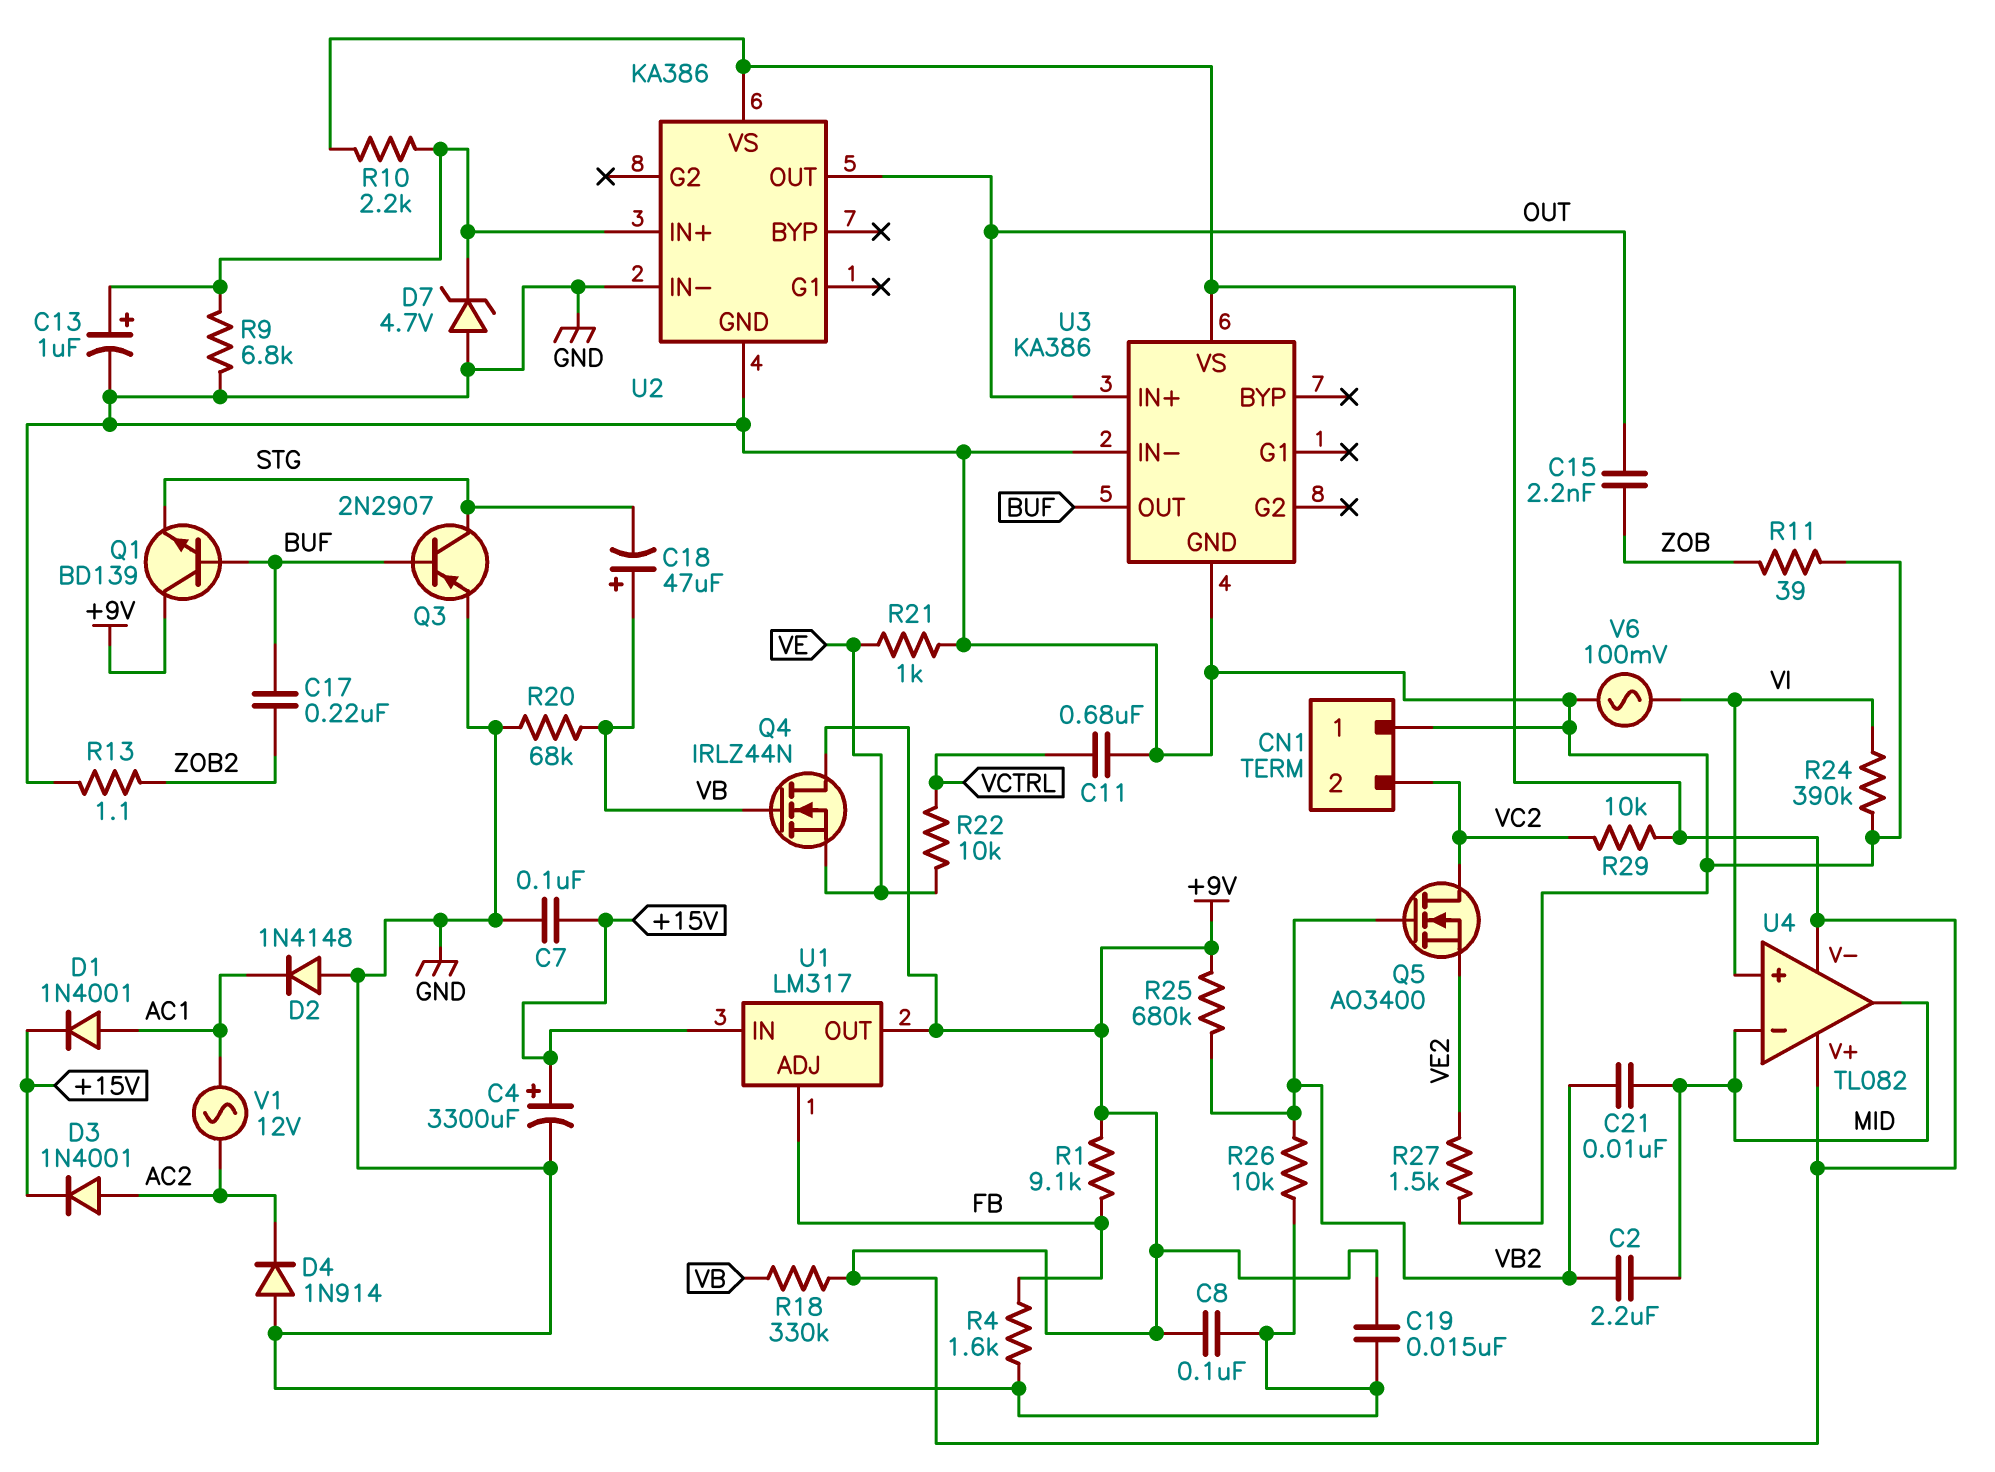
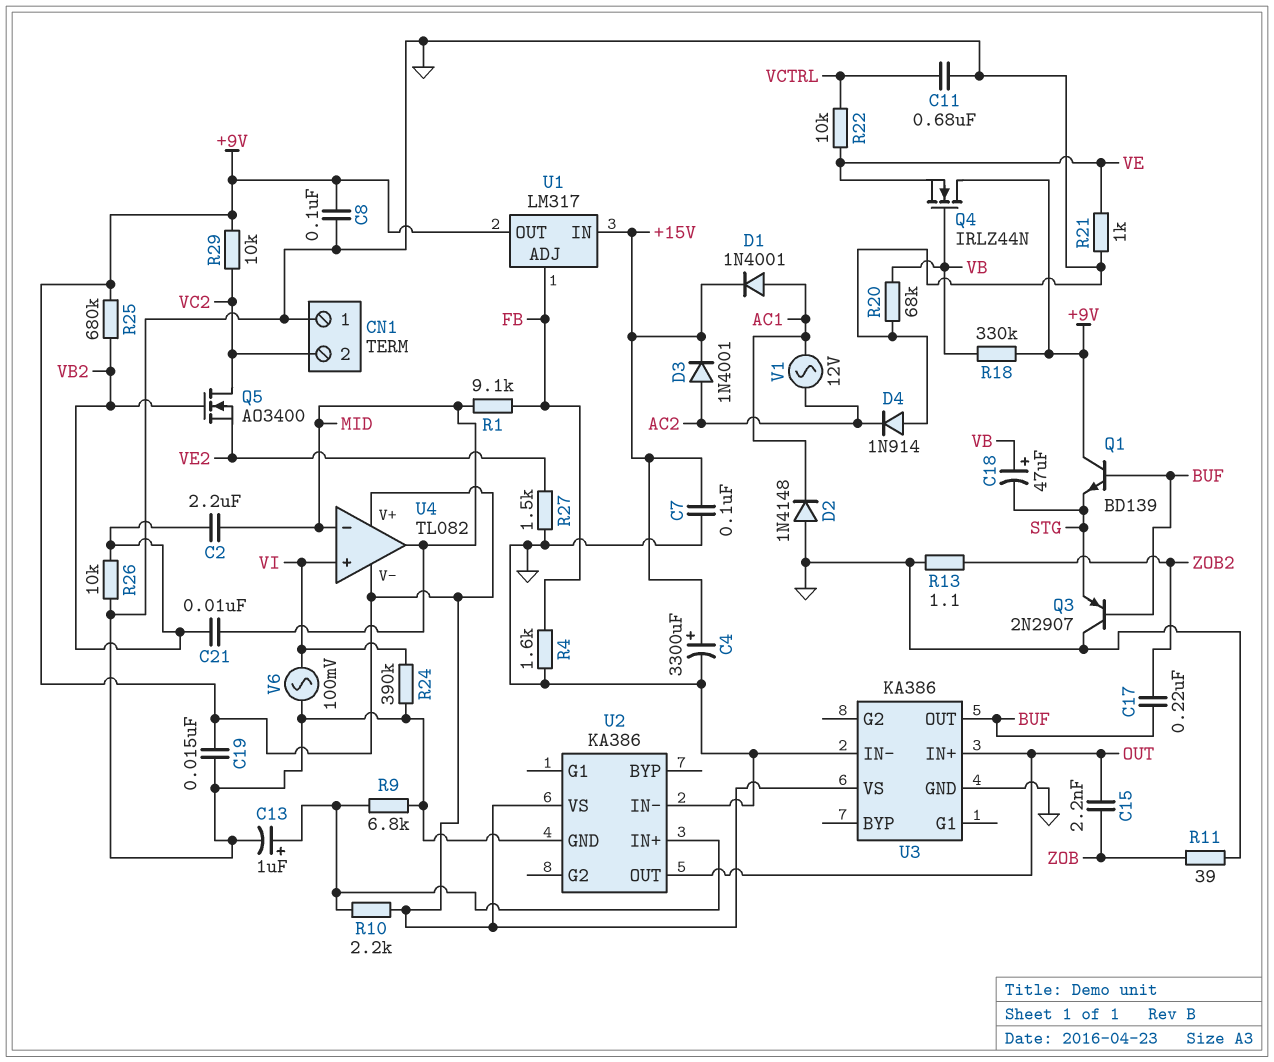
D7: zener 4.7V (A GND, K U2/IN+) -> none
Q3: PNP 2N2907 (B BUF, C STG, E GND) -> PNP 2N2907 (B BUF, C GND, E STG)
R1: 9.1k (+9V, FB) -> 9.1k (FB, MID)

